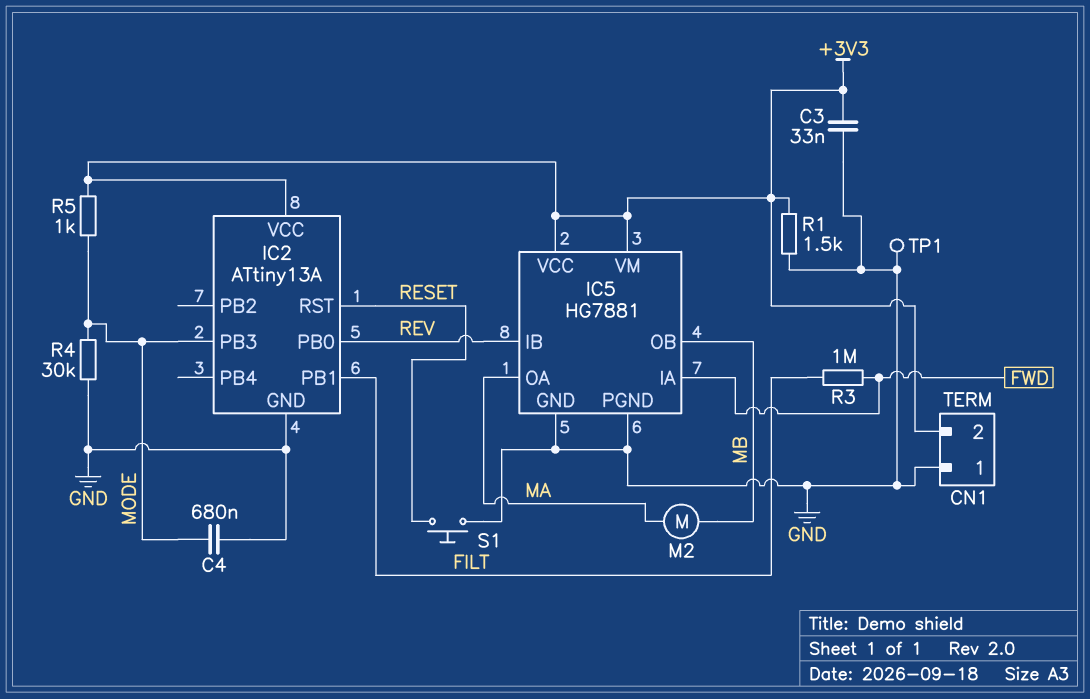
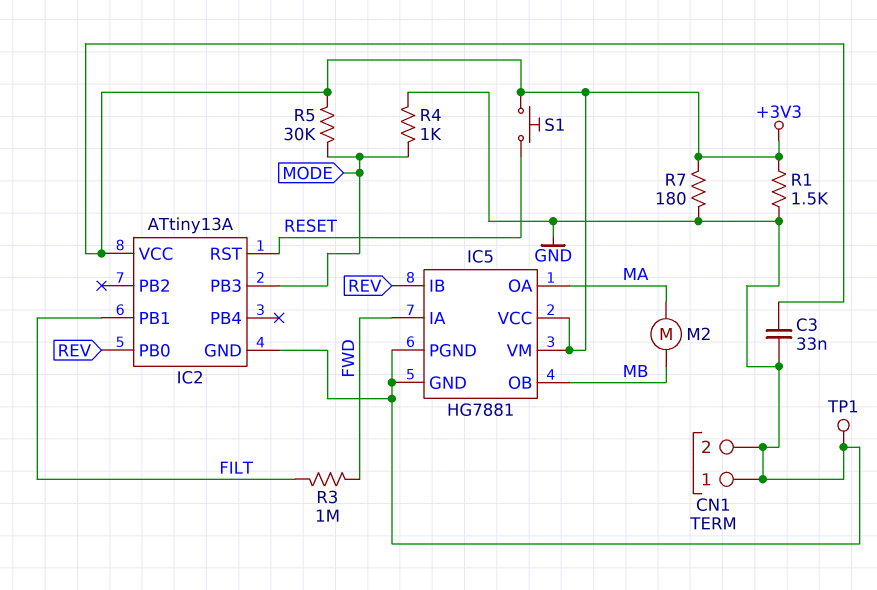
C4: 680nF (GND, MODE) -> none
CN1 pin 2: +3V3 -> GND
R4: 30k (GND, MODE) -> 1k (GND, MODE)
R5: 1k (+3V3, MODE) -> 30k (+3V3, MODE)
R7: none -> 180 (+3V3, GND)
S1: button (GND, RESET) -> button (+3V3, RESET)

